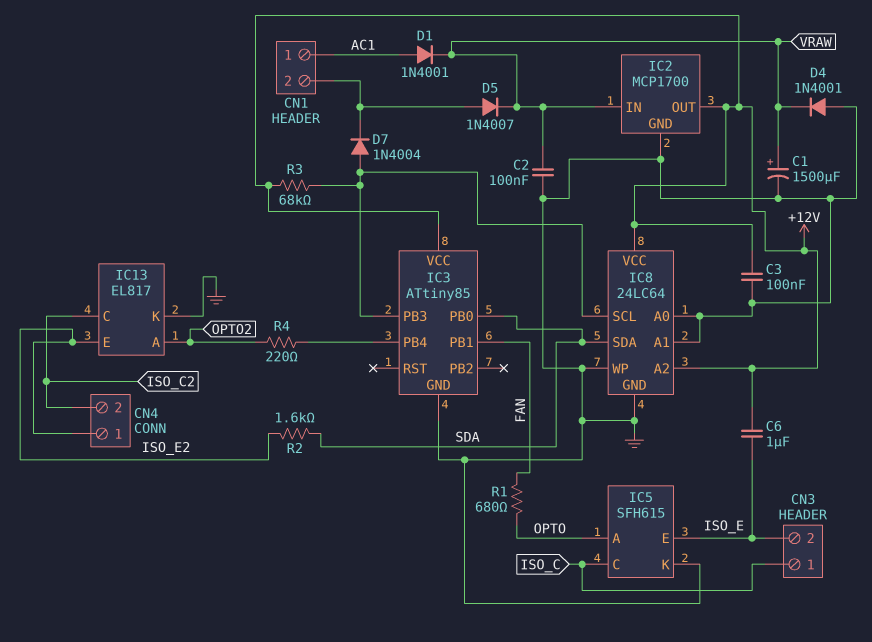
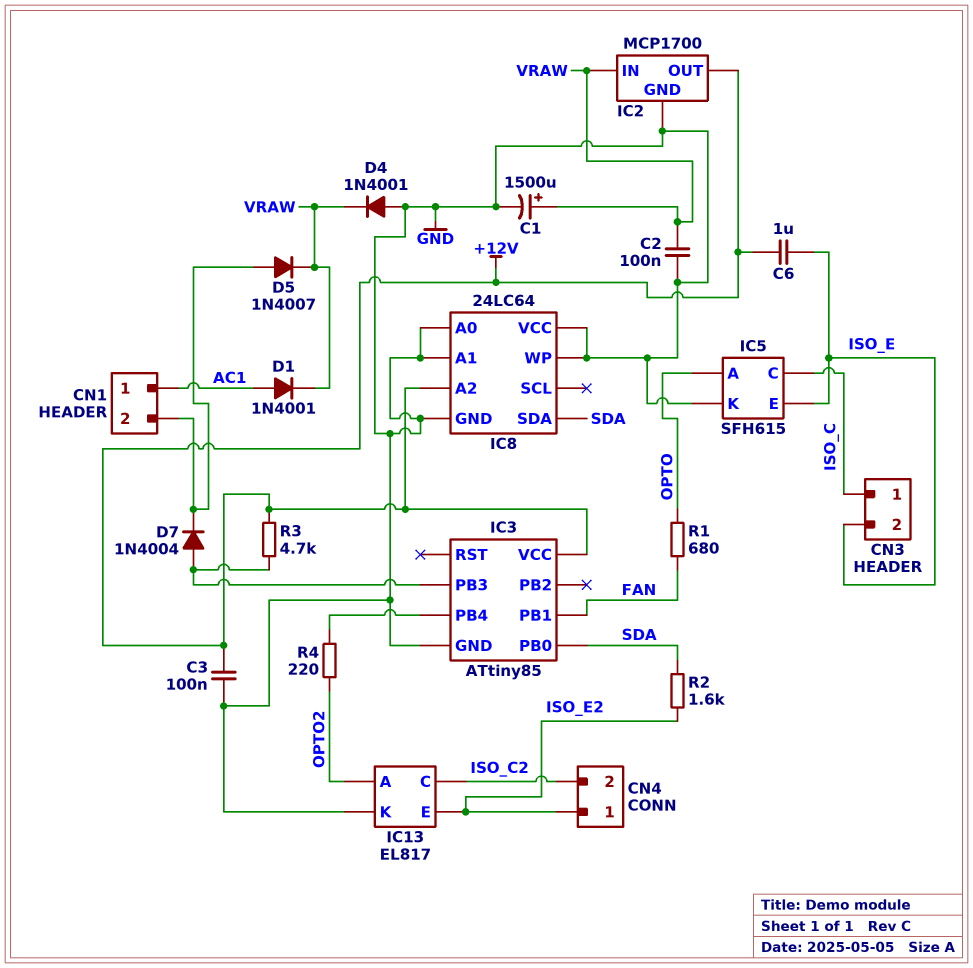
IC8 pin SCL: IC3/PB3 -> none
IC8 pin VCC: +12V -> GND
R3: 68k (+12V, IC3/PB3) -> 4.7k (+12V, IC3/PB3)

